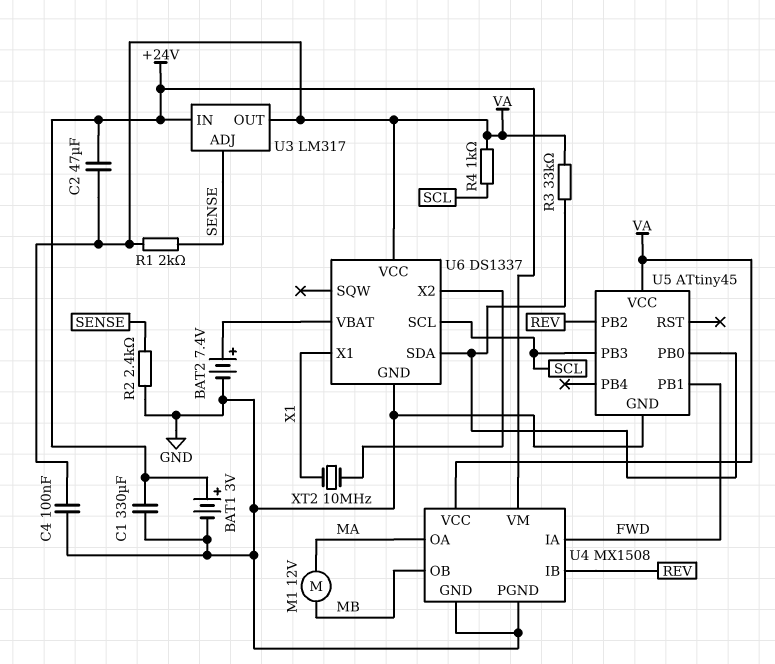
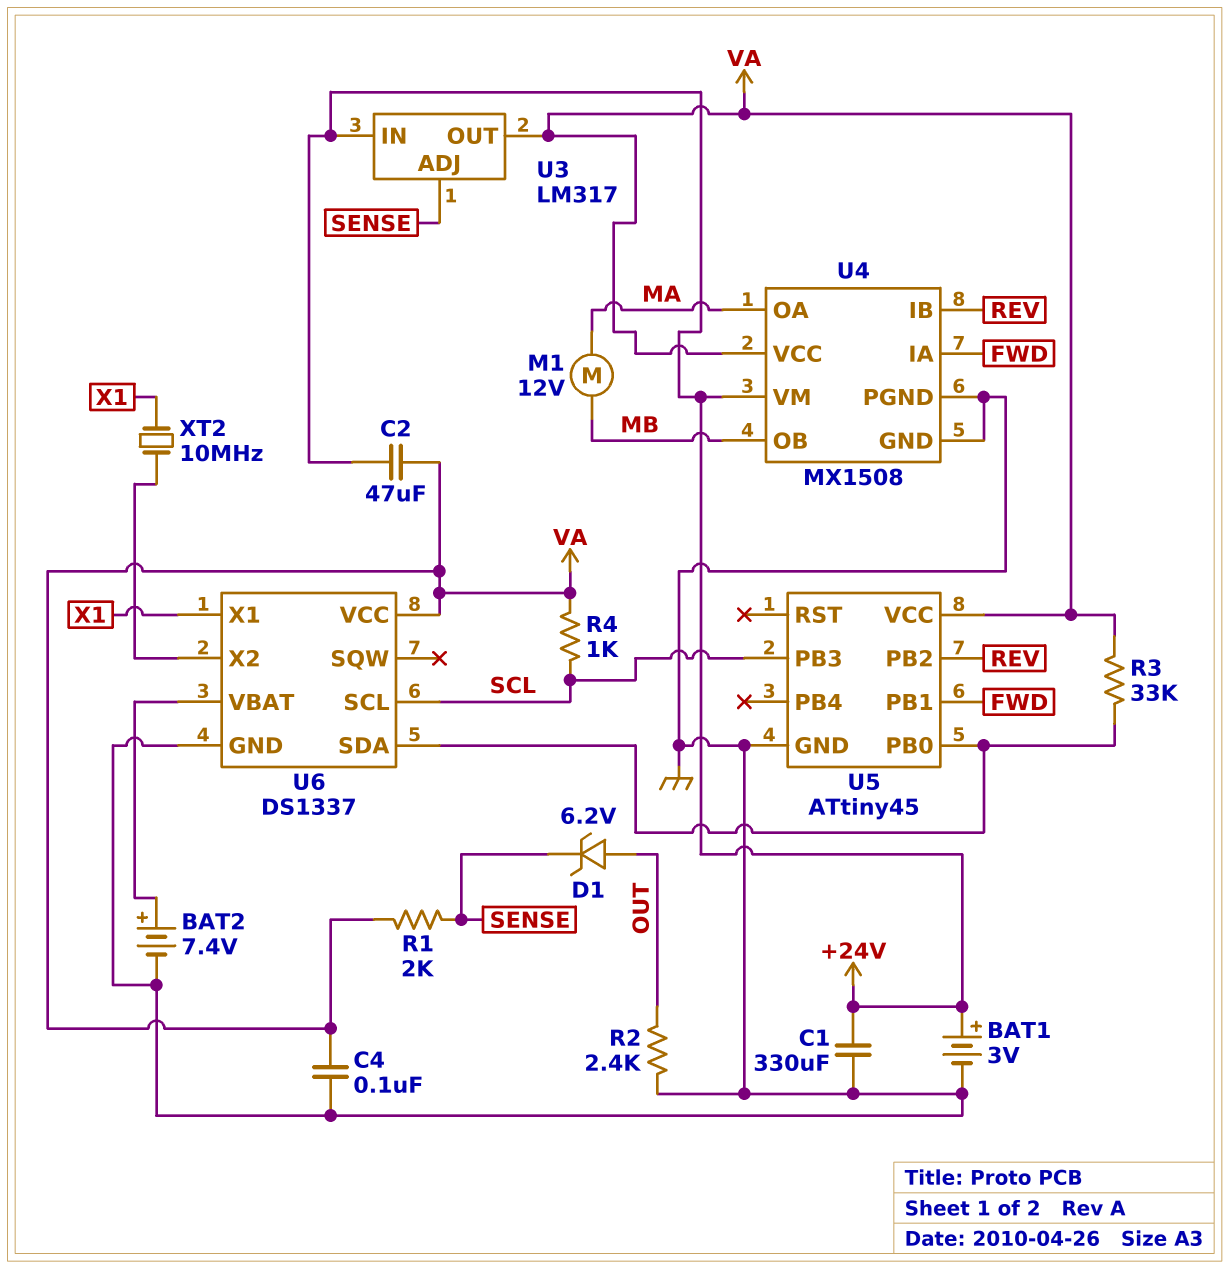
D1: none -> zener 6.2V (A OUT, K SENSE)
R2: 2.4k (GND, SENSE) -> 2.4k (GND, OUT)

